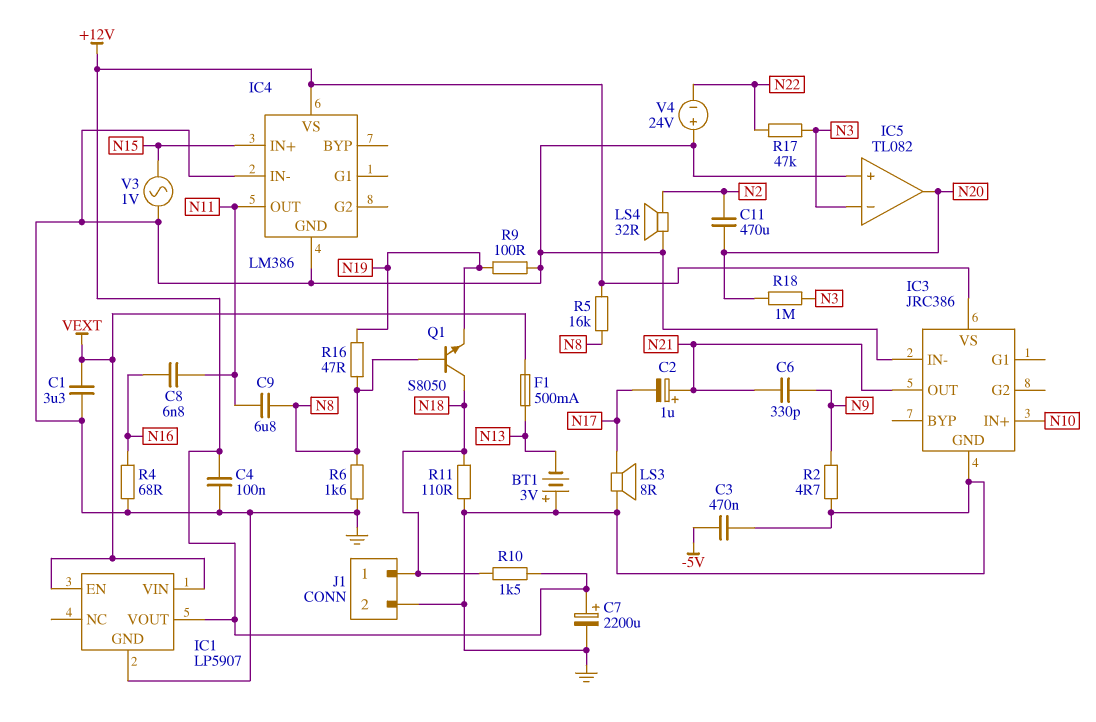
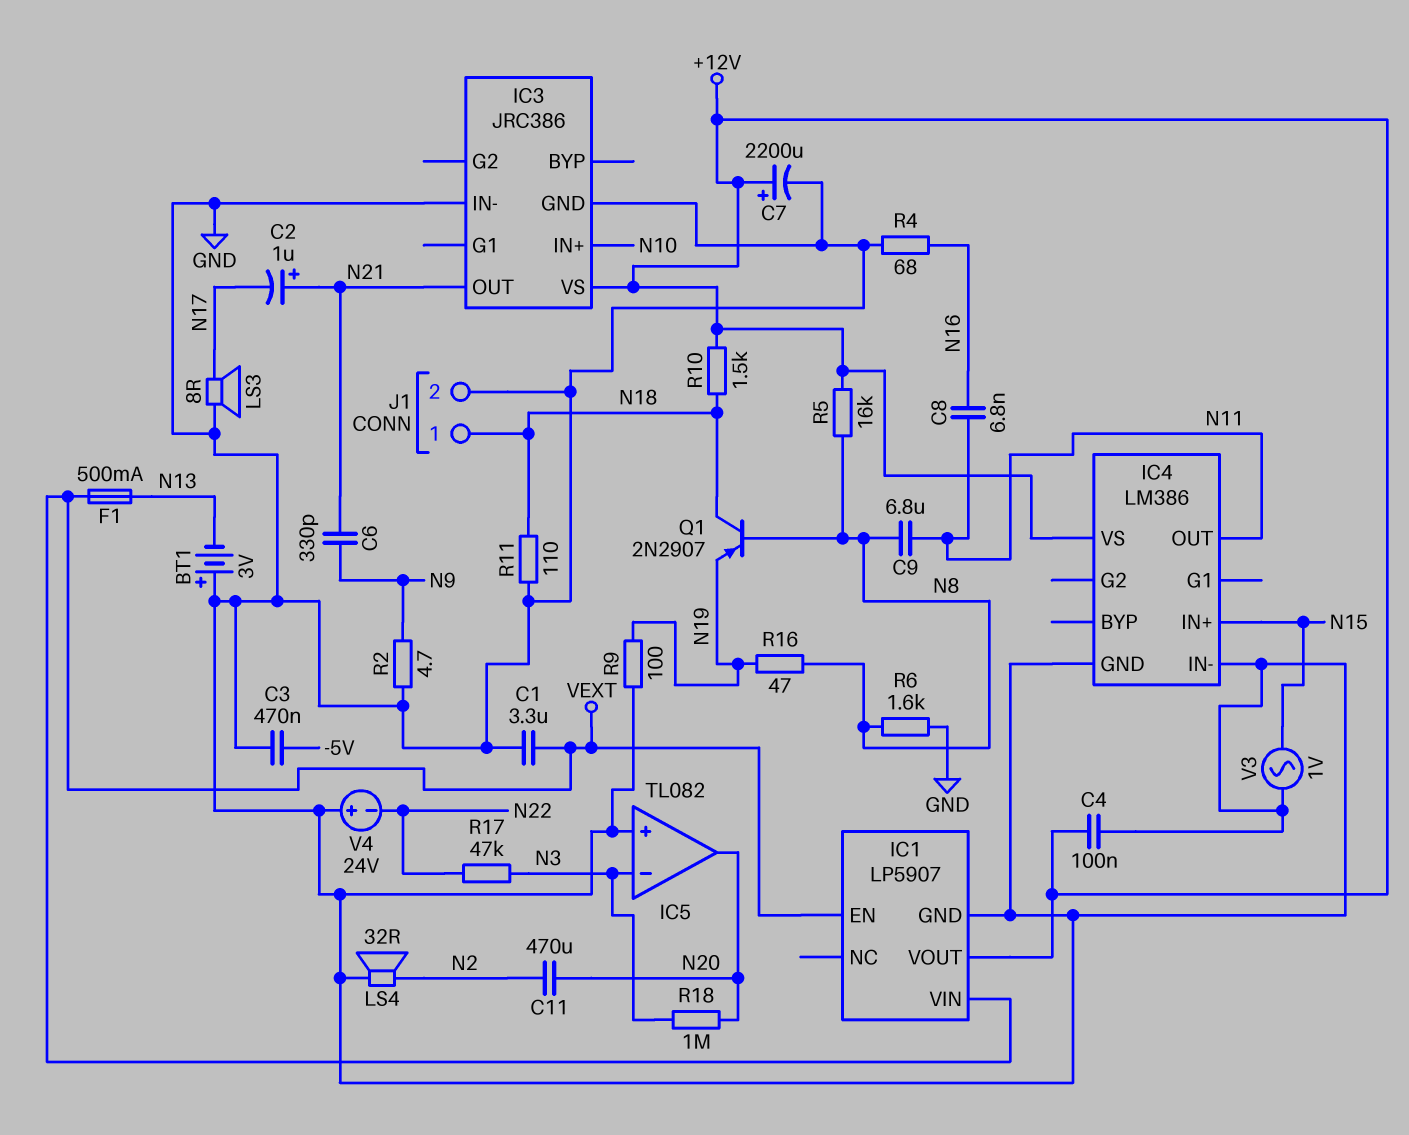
Q1: NPN S8050 (B N8, C N18, E N19) -> PNP 2N2907 (B N8, C N18, E N19)

